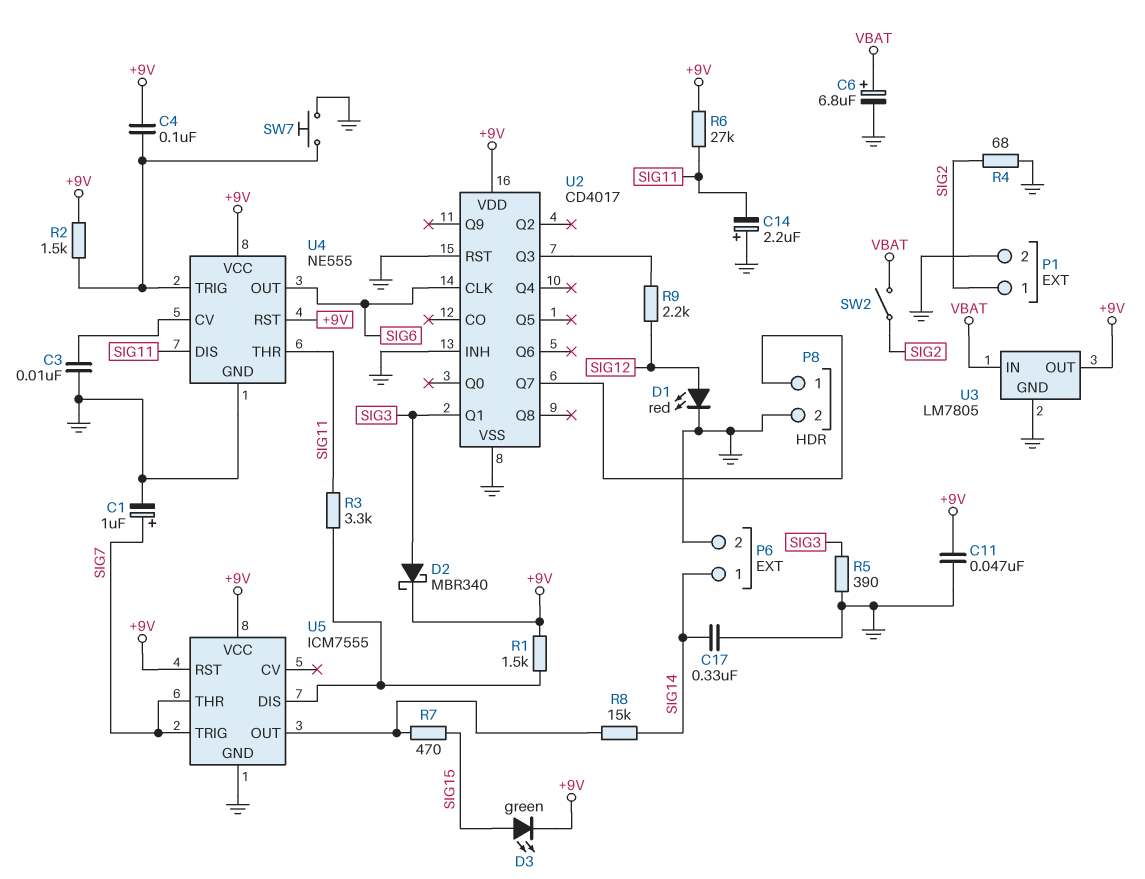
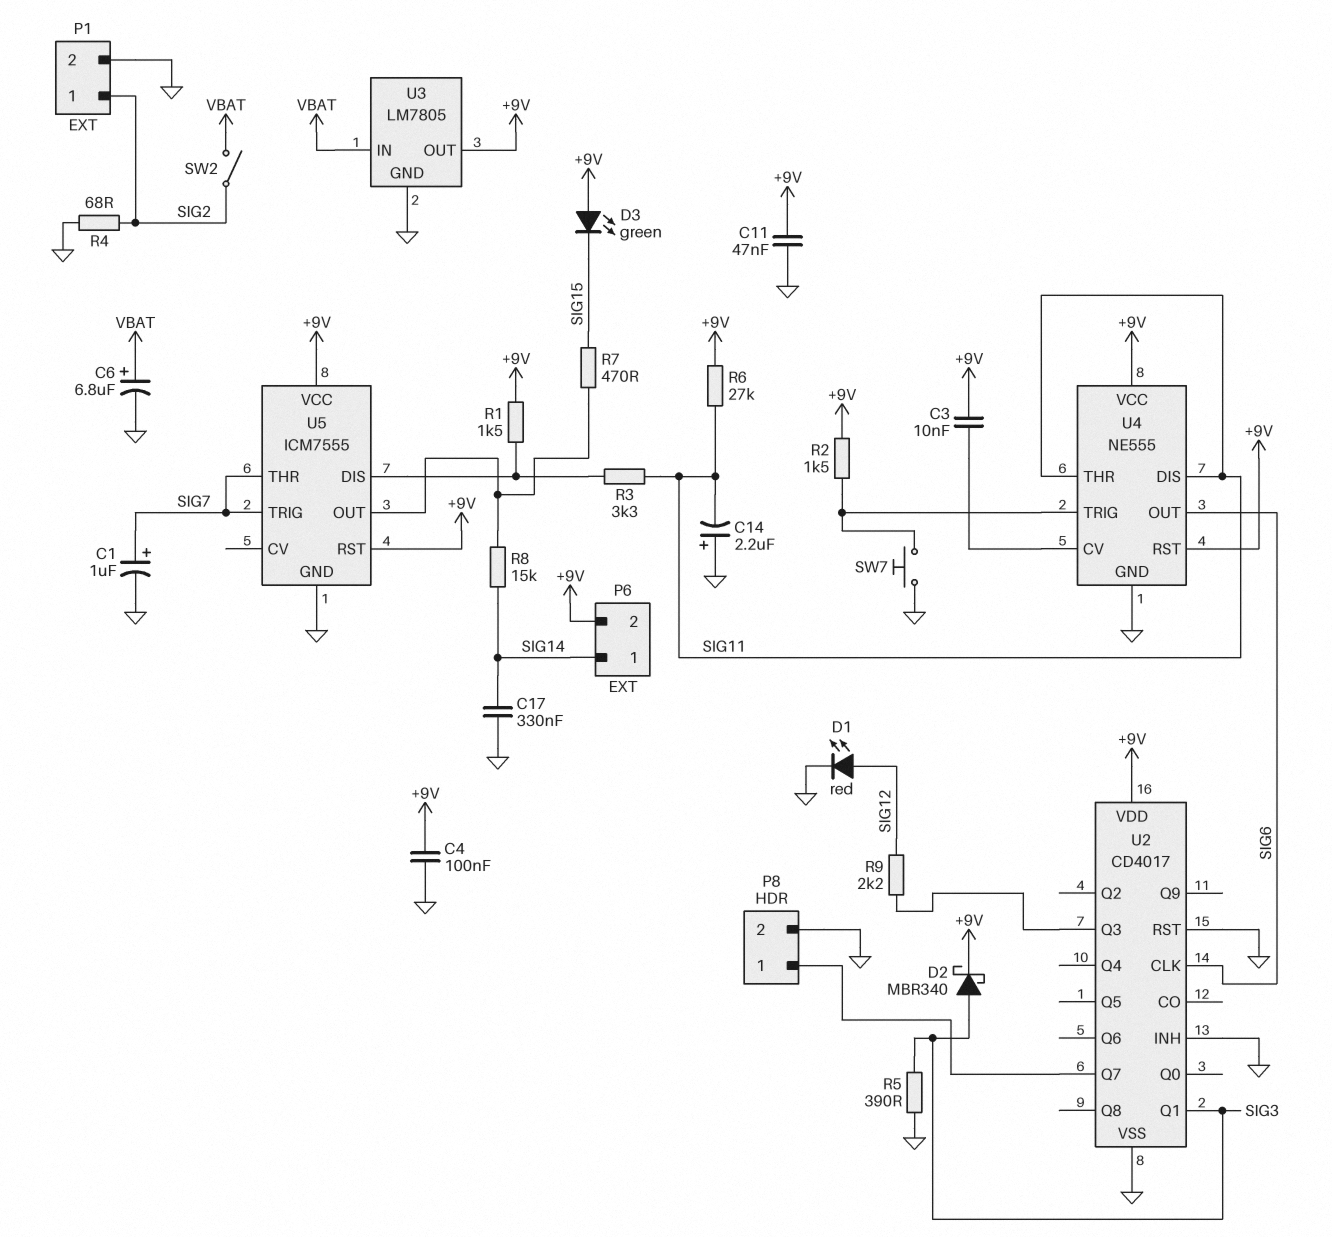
C3: 10nF (GND, U4/CV) -> 10nF (+9V, U4/CV)
C4: 100nF (+9V, U4/TRIG) -> 100nF (+9V, GND)
D3: LED green (A SIG15, K +9V) -> LED green (A +9V, K SIG15)
P6 pin 2: GND -> +9V

